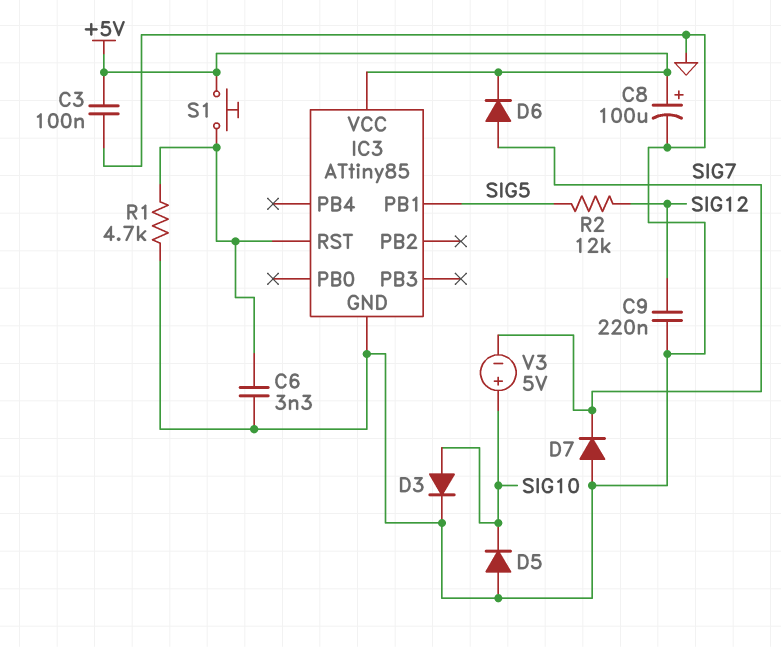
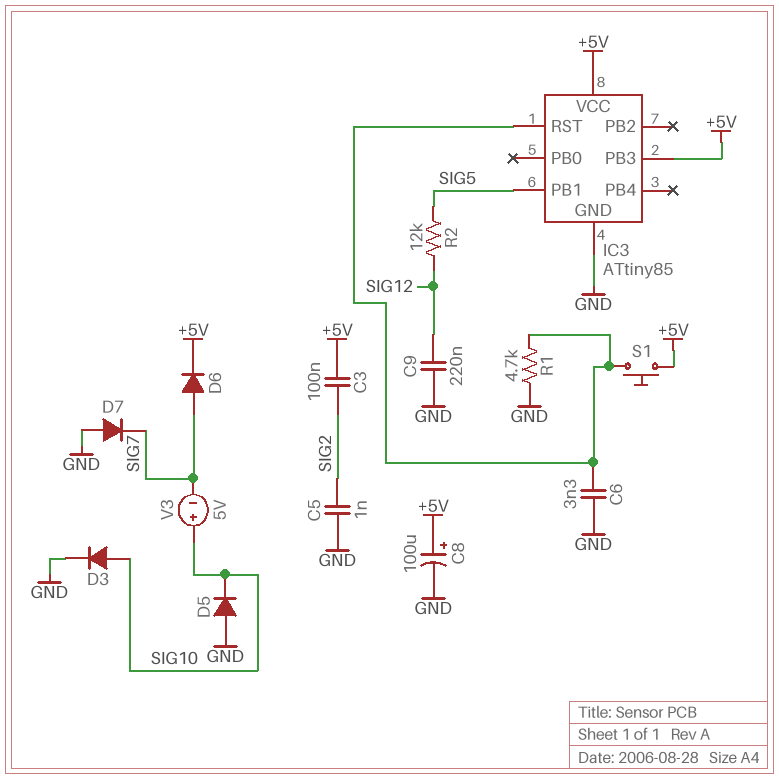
C3: 100nF (+5V, GND) -> 100nF (+5V, SIG2)
C5: none -> 1nF (GND, SIG2)
IC3 pin PB3: none -> +5V

